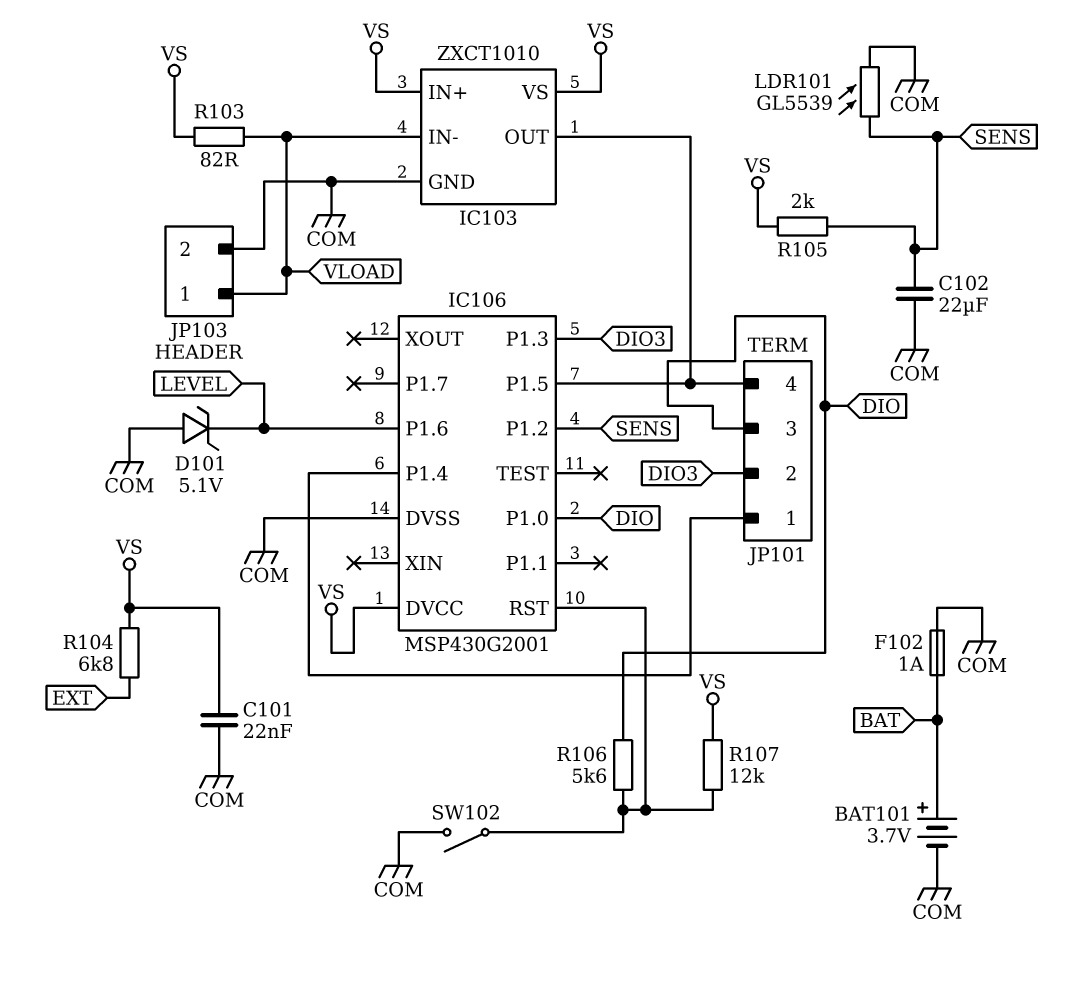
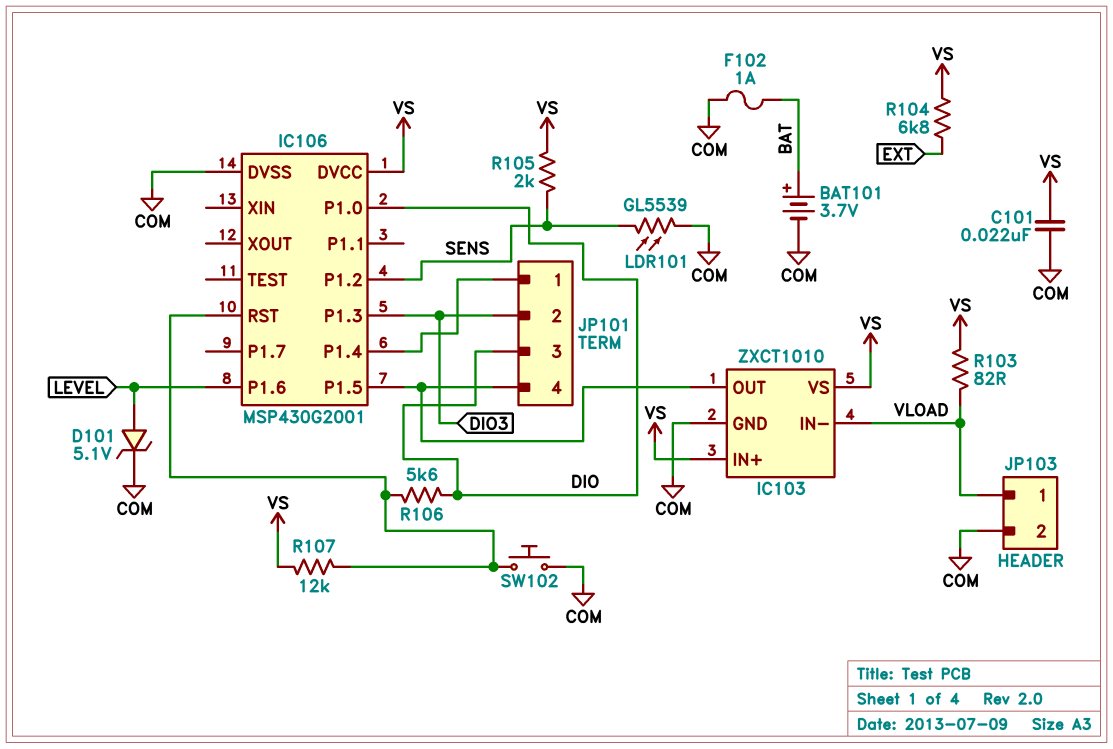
C102: 22uF (COM, SENS) -> none
D101: zener 5.1V (A COM, K LEVEL) -> zener 5.1V (A LEVEL, K COM)
SW102: switch (COM, IC106/RST) -> button (COM, IC106/RST)

